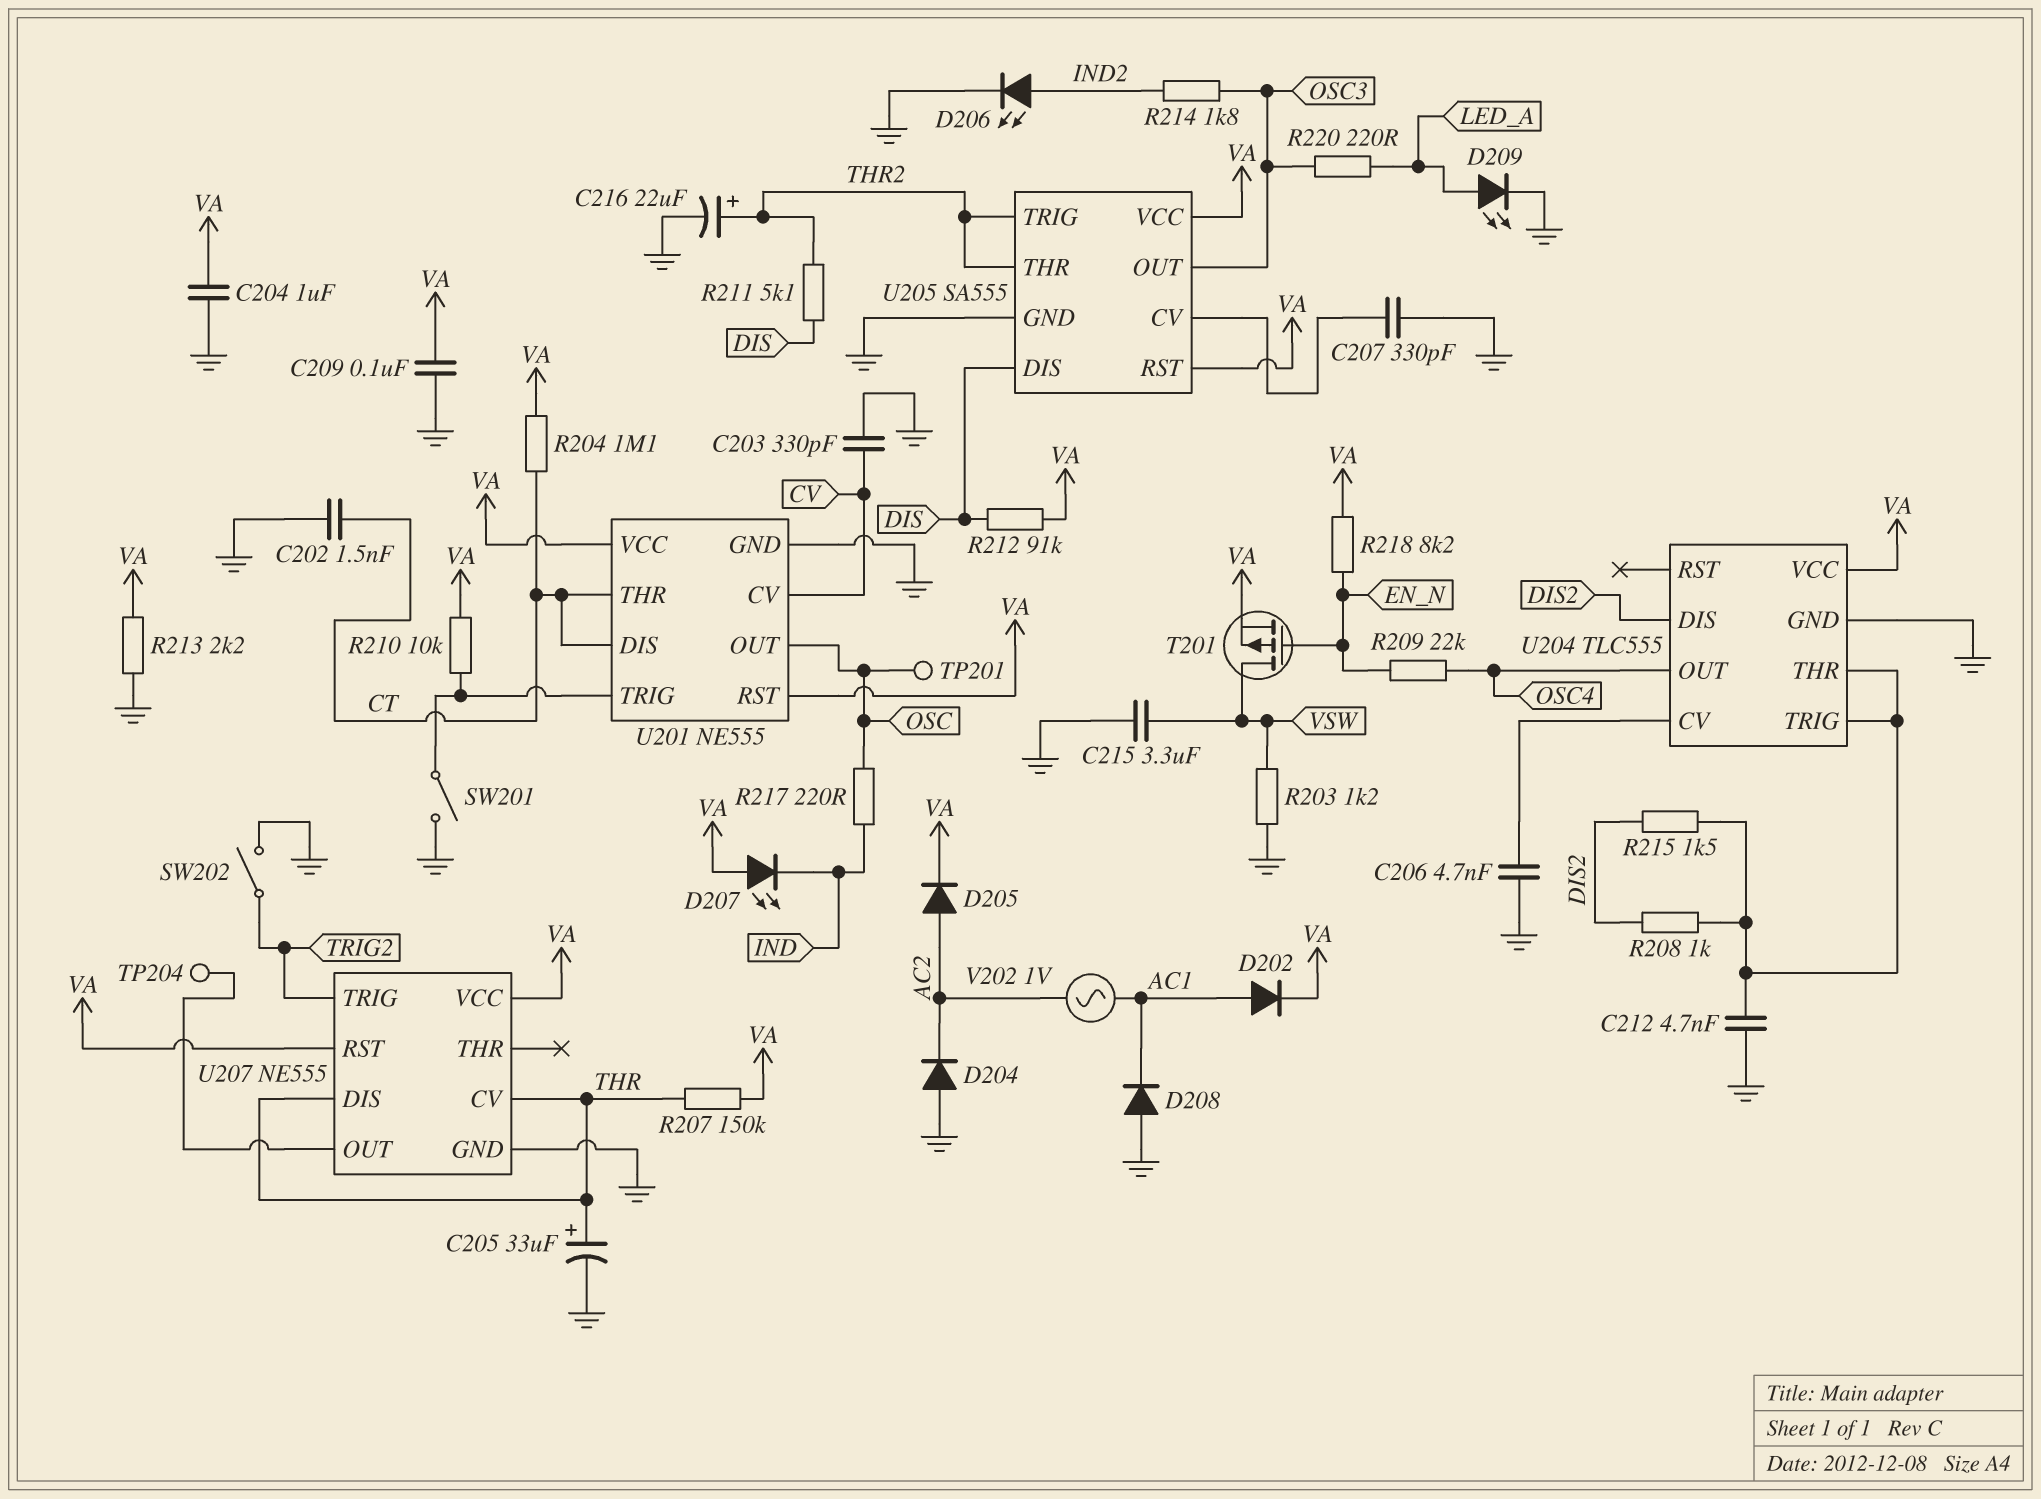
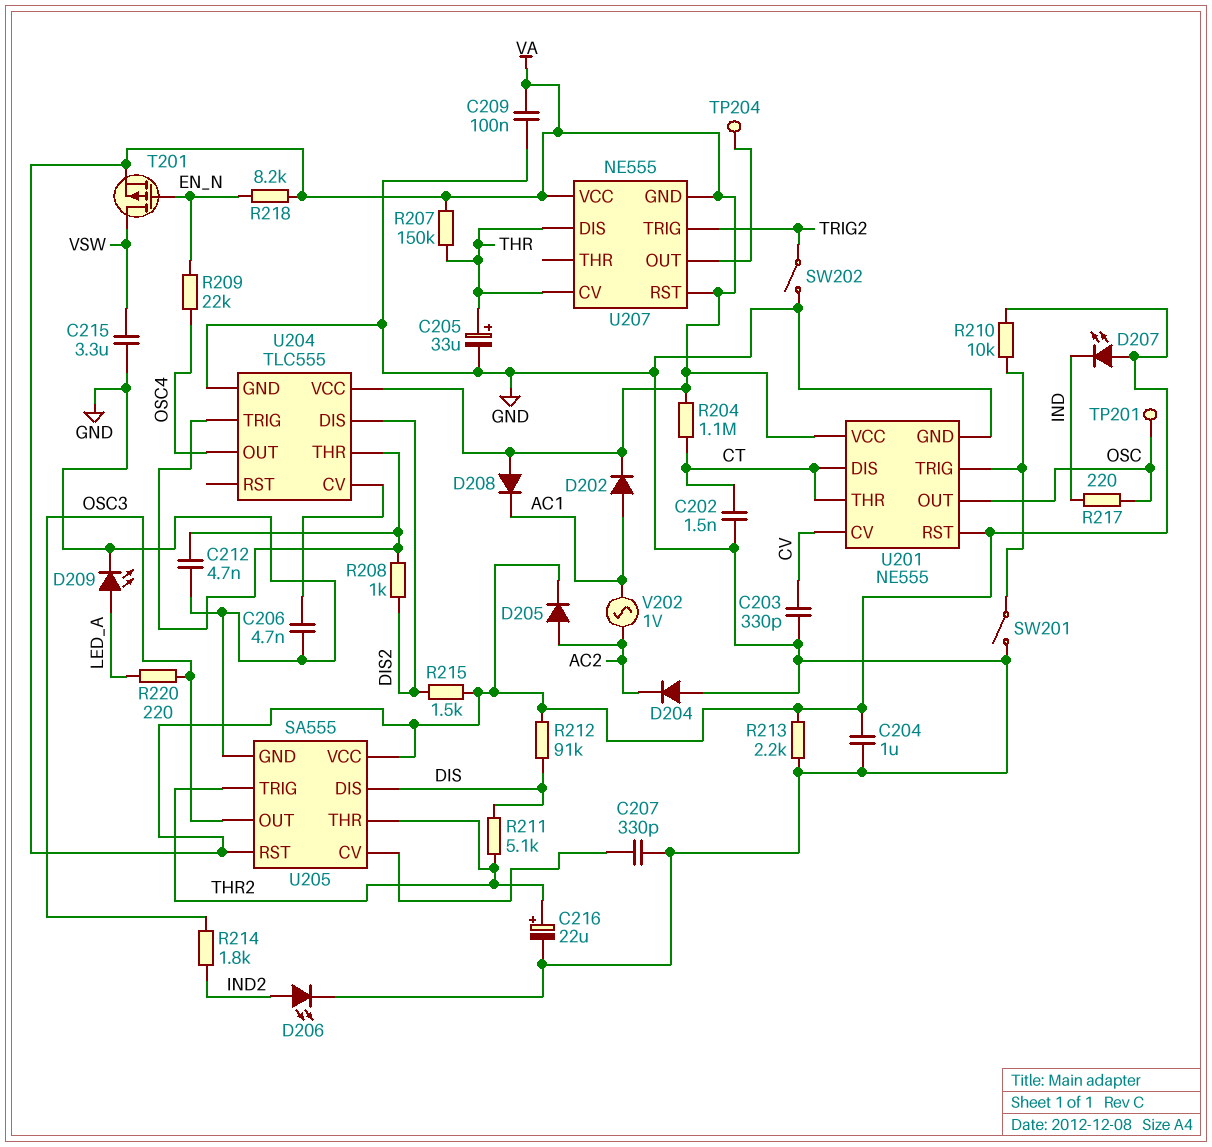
D208: diode (A GND, K AC1) -> diode (A VA, K AC1)
R203: 1.2k (GND, VSW) -> none
R215: 1.5k (DIS2, U204/THR) -> 1.5k (DIS2, VA)
U207 pin GND: GND -> VA

